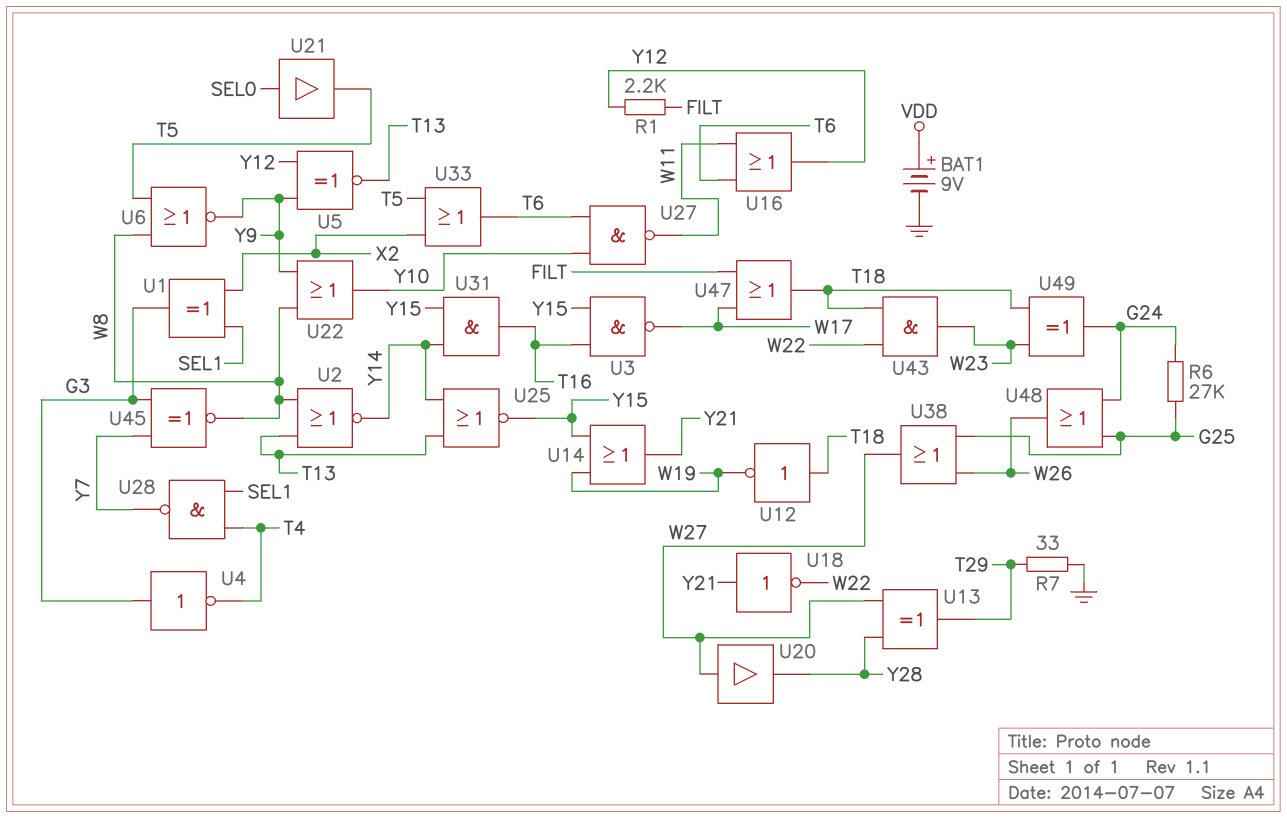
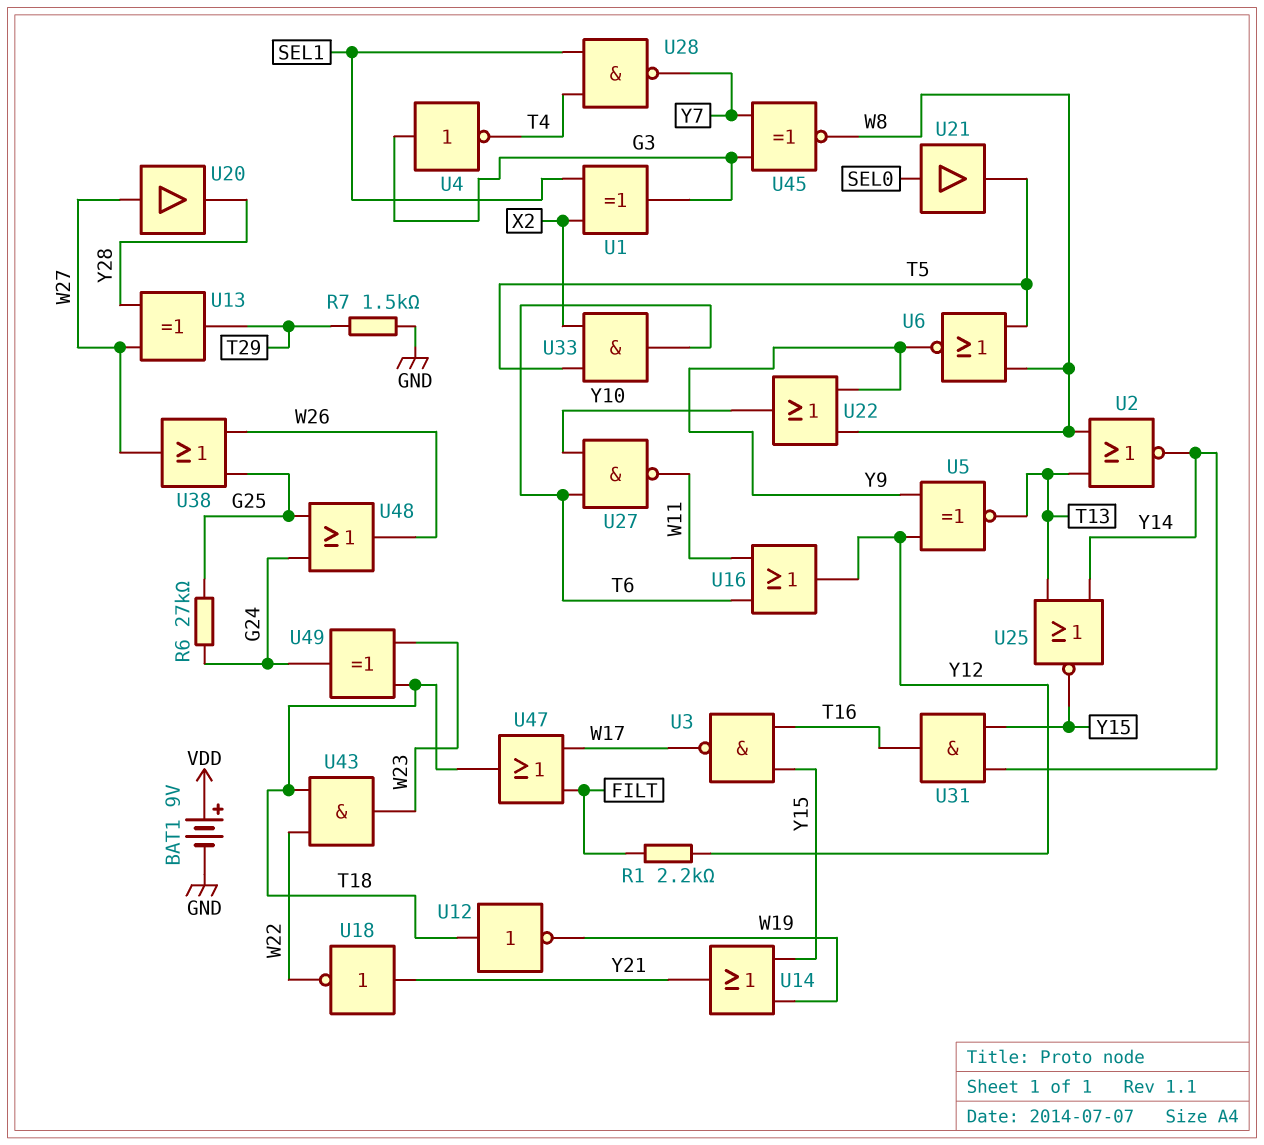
R7: 33 (GND, T29) -> 1.5k (GND, T29)
U33: OR (in T5, in X2, out T6) -> AND (in T5, in X2, out T6)

